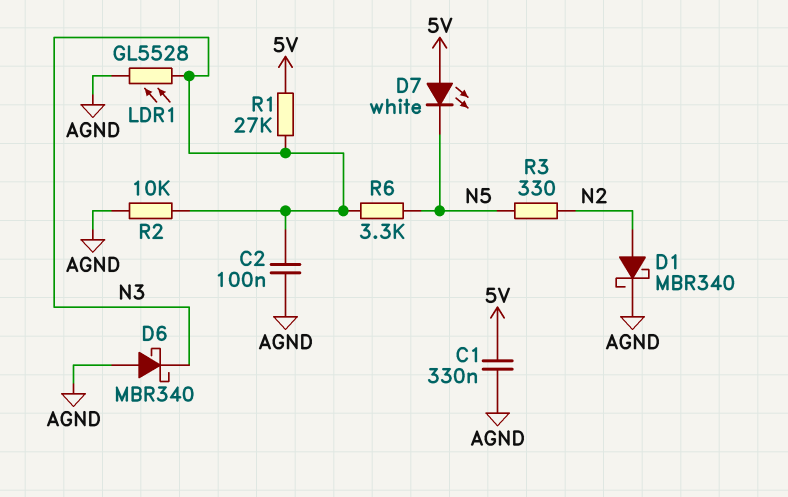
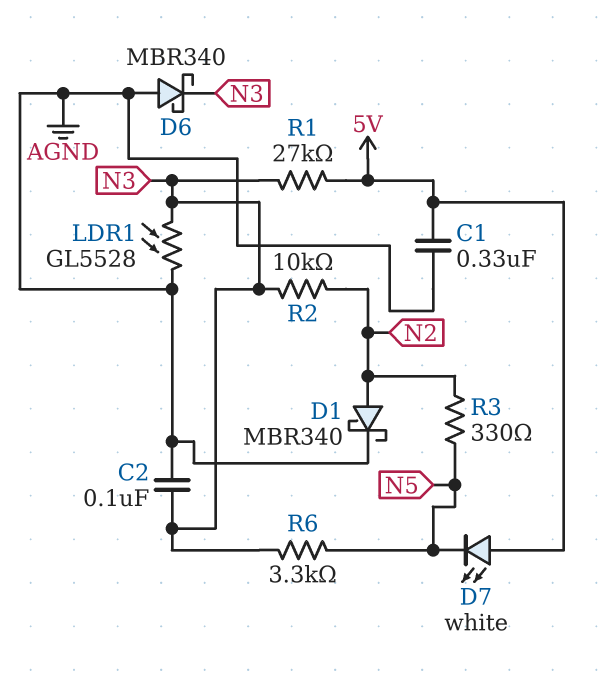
R2: 10k (AGND, N3) -> 10k (N2, N3)

